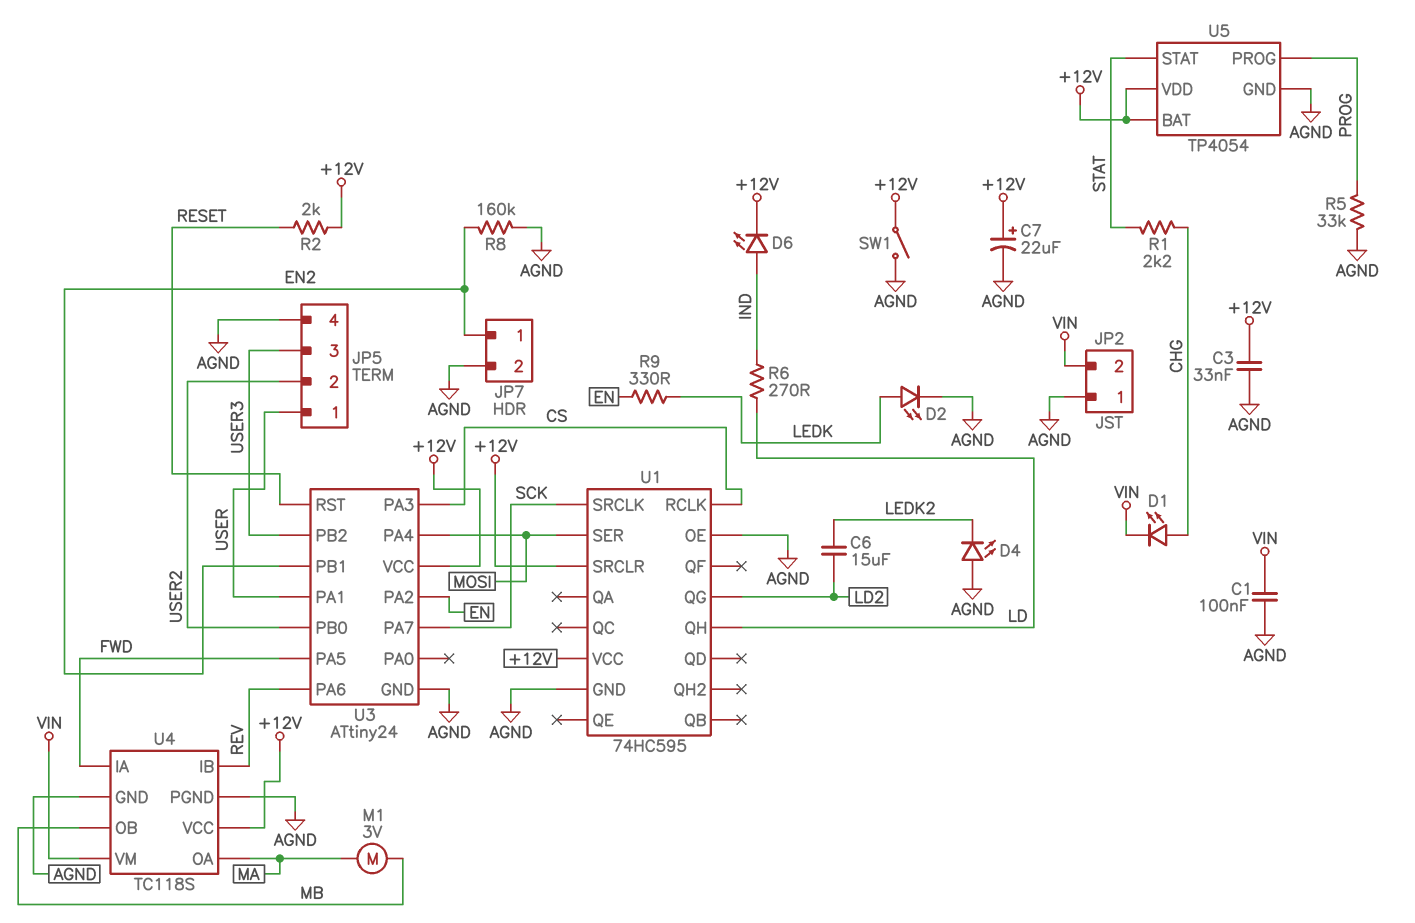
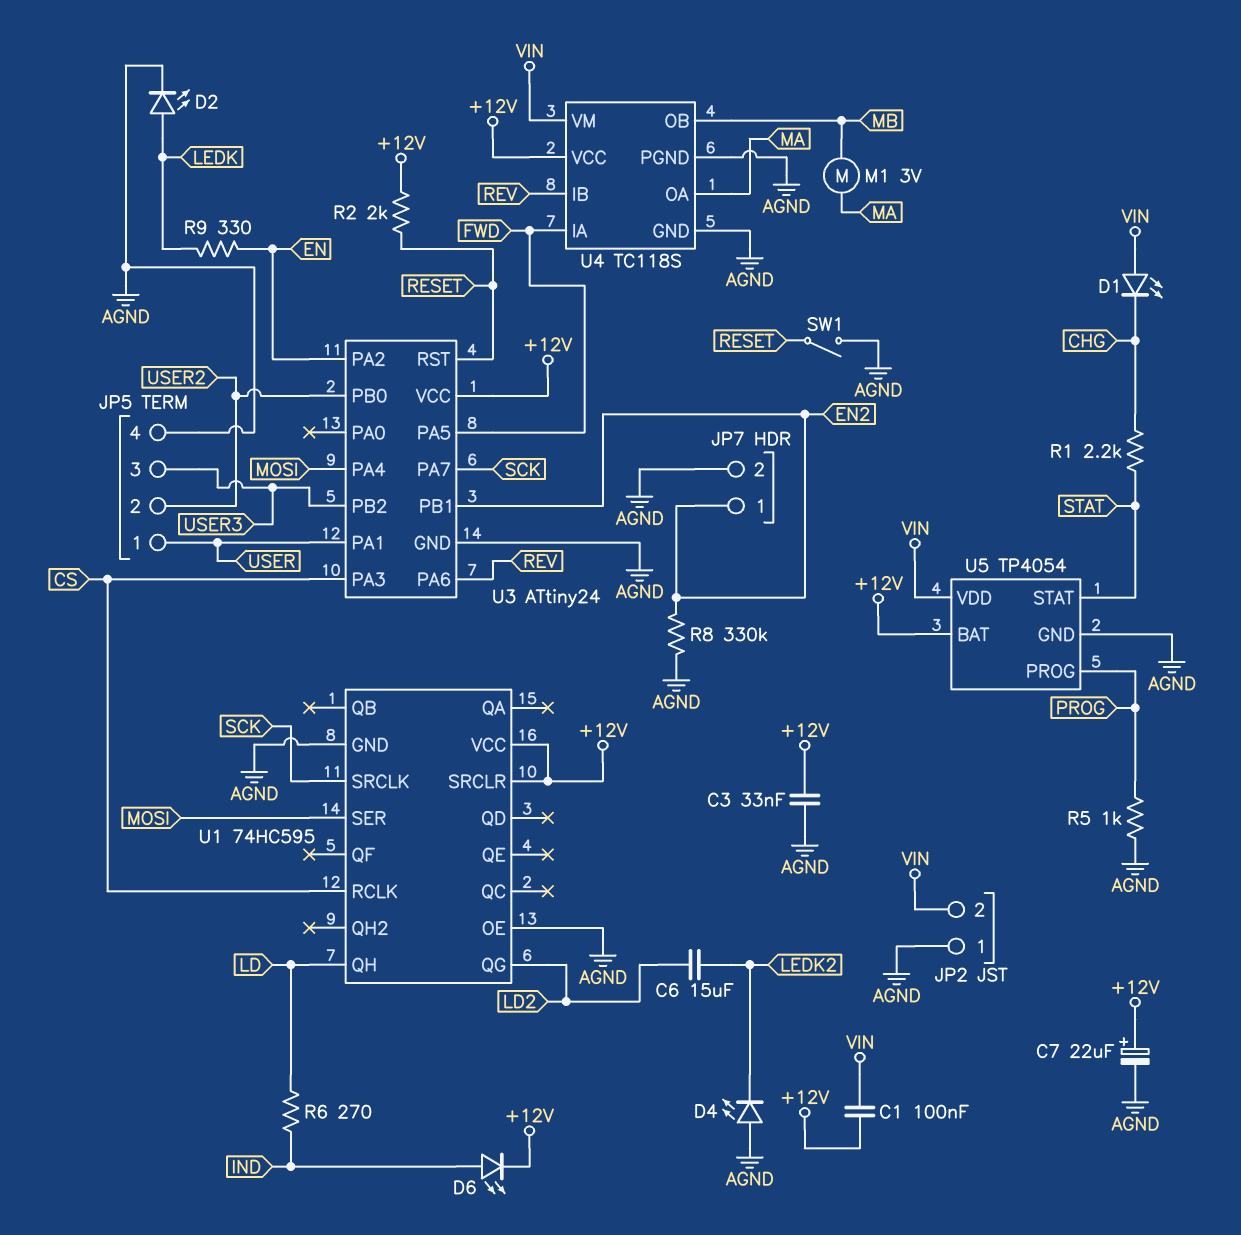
C1: 100nF (AGND, VIN) -> 100nF (+12V, VIN)
D1: LED (A CHG, K VIN) -> LED (A VIN, K CHG)
R5: 33k (AGND, PROG) -> 1k (AGND, PROG)
R8: 160k (AGND, EN2) -> 330k (AGND, EN2)
SW1: switch (+12V, AGND) -> switch (AGND, RESET)
U5 pin VDD: +12V -> VIN

